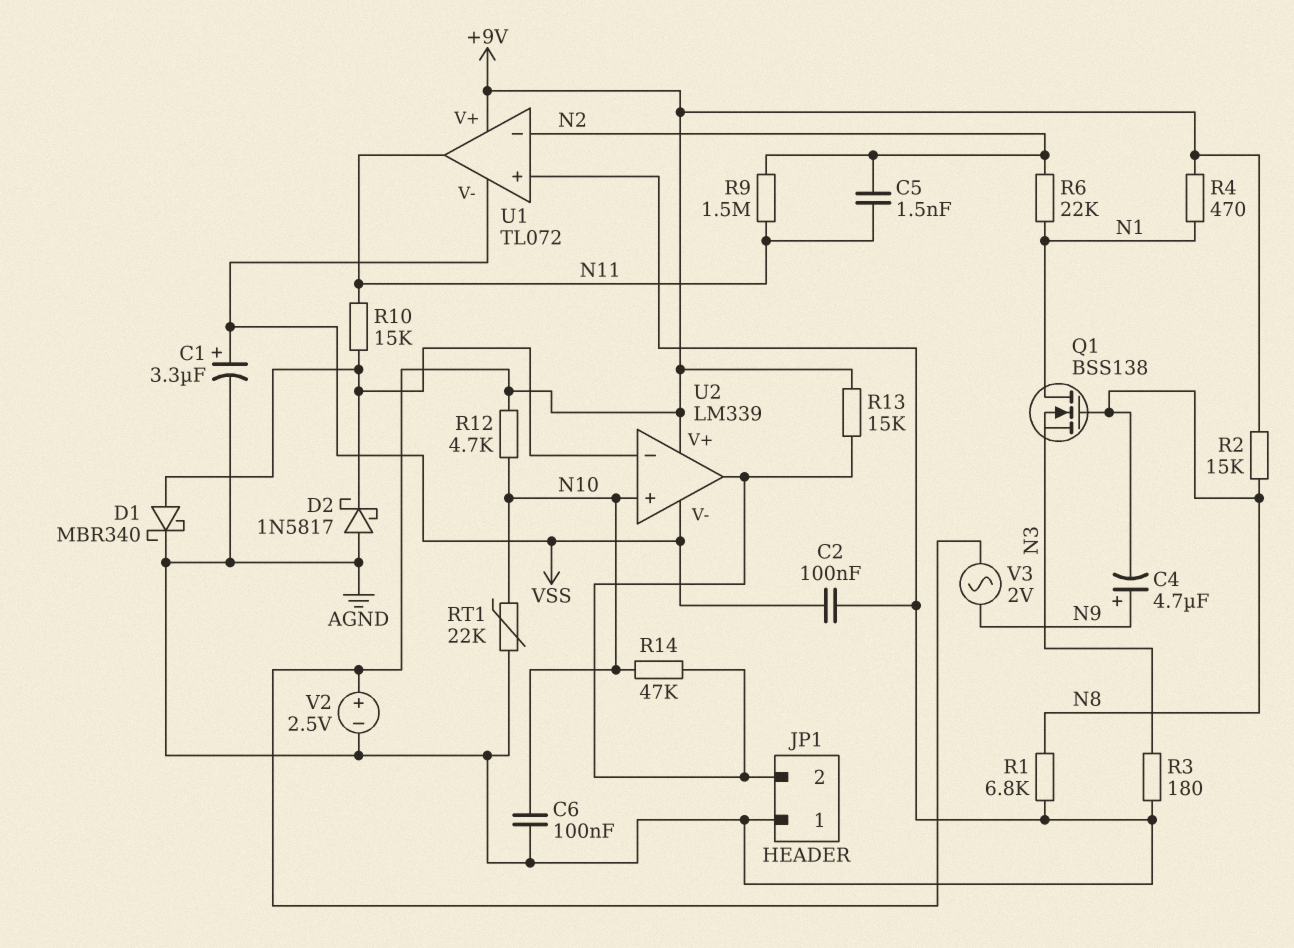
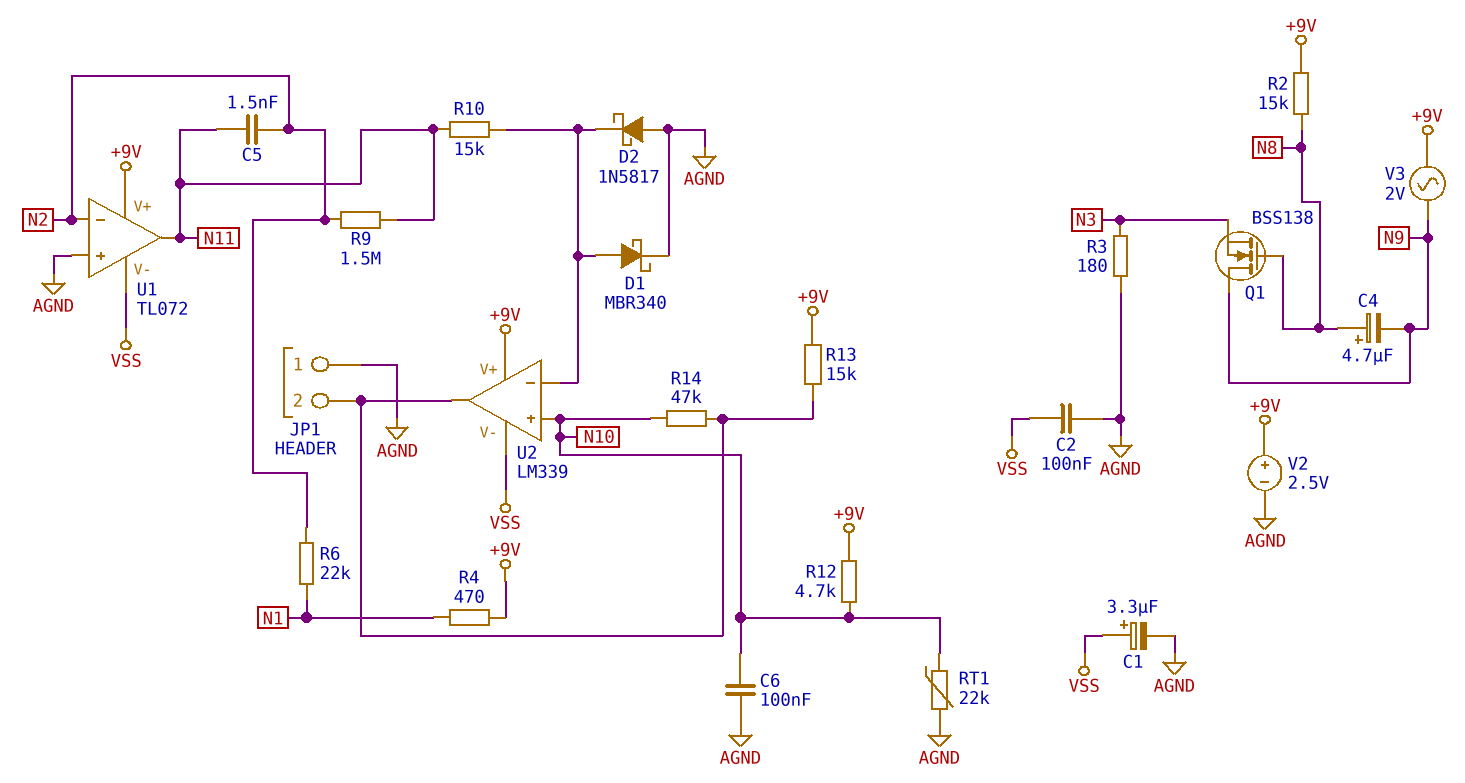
C4: 4.7uF (plus N9, minus N8) -> 4.7uF (plus N8, minus N9)
Q1: NMOS BSS138 (G N8, D N1, S N3) -> NMOS BSS138 (G N8, D N9, S N3)
R1: 6.8k (AGND, N8) -> none

